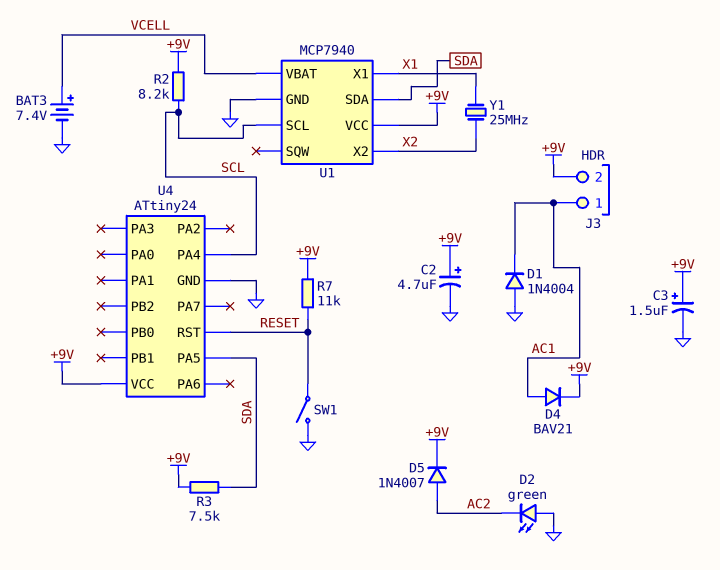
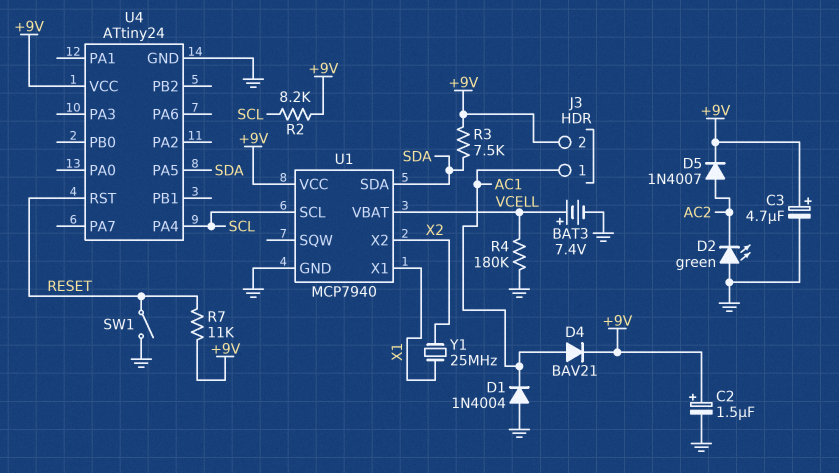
C2: 4.7uF (plus +9V, minus GND) -> 1.5uF (plus +9V, minus GND)
C3: 1.5uF (plus +9V, minus GND) -> 4.7uF (plus +9V, minus GND)
R4: none -> 180k (GND, VCELL)

